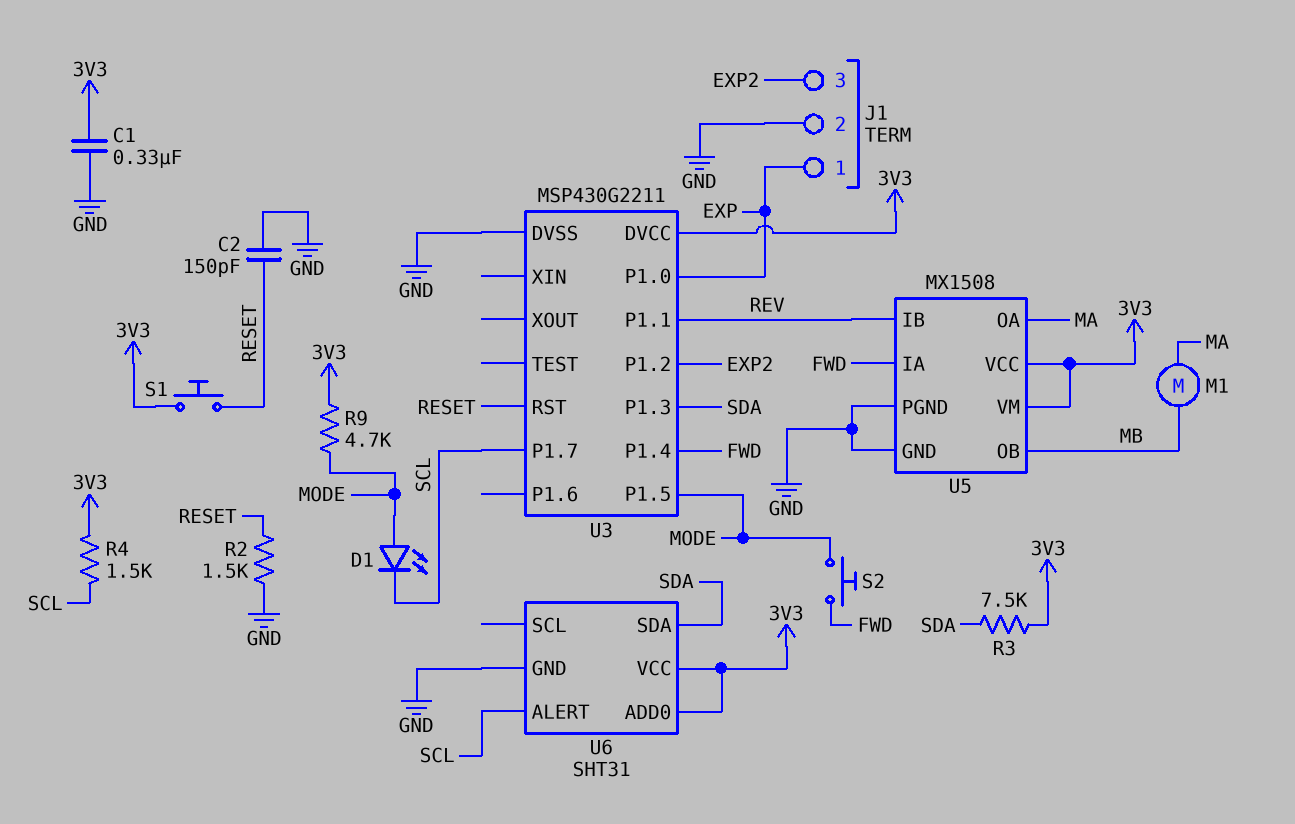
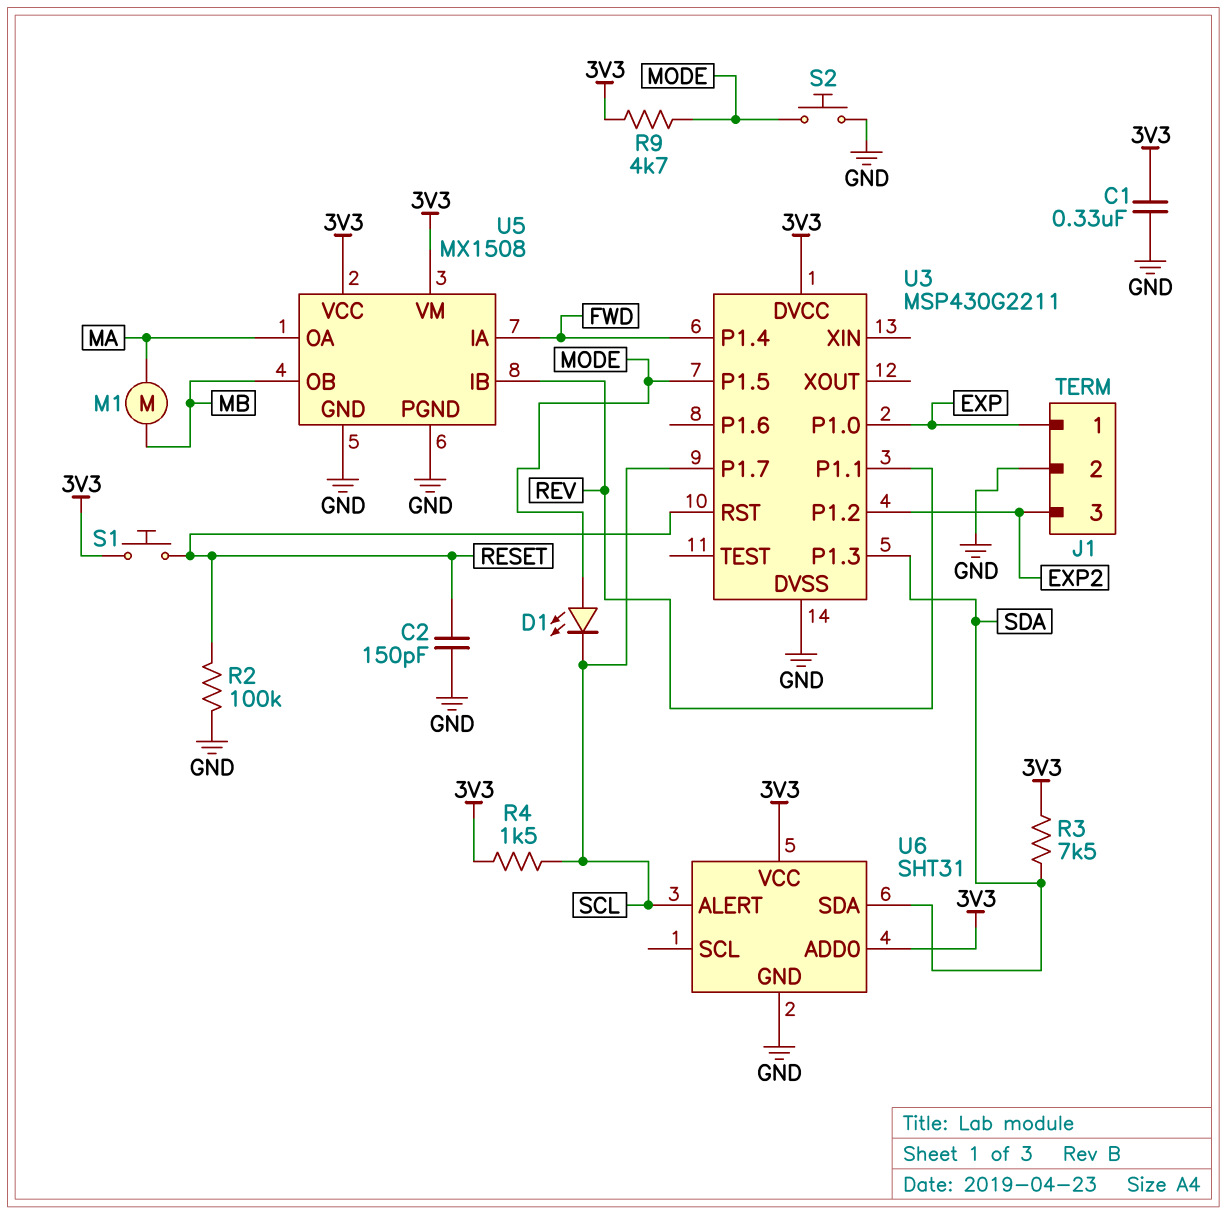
R2: 1.5k (GND, RESET) -> 100k (GND, RESET)
S2: button (FWD, MODE) -> button (GND, MODE)

